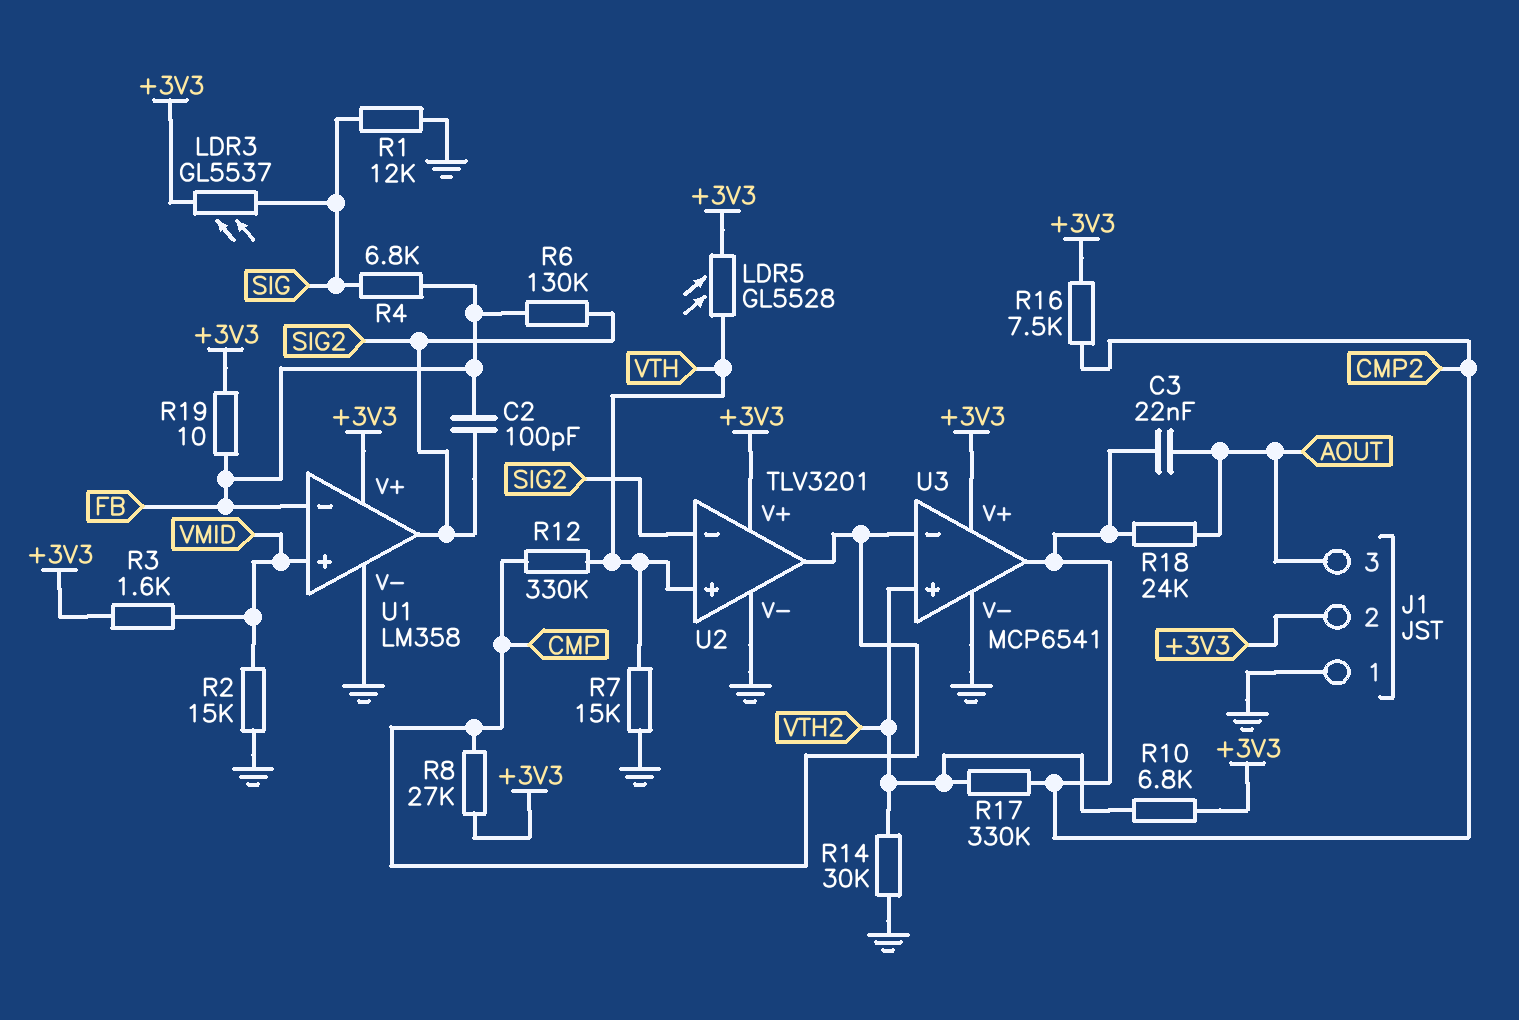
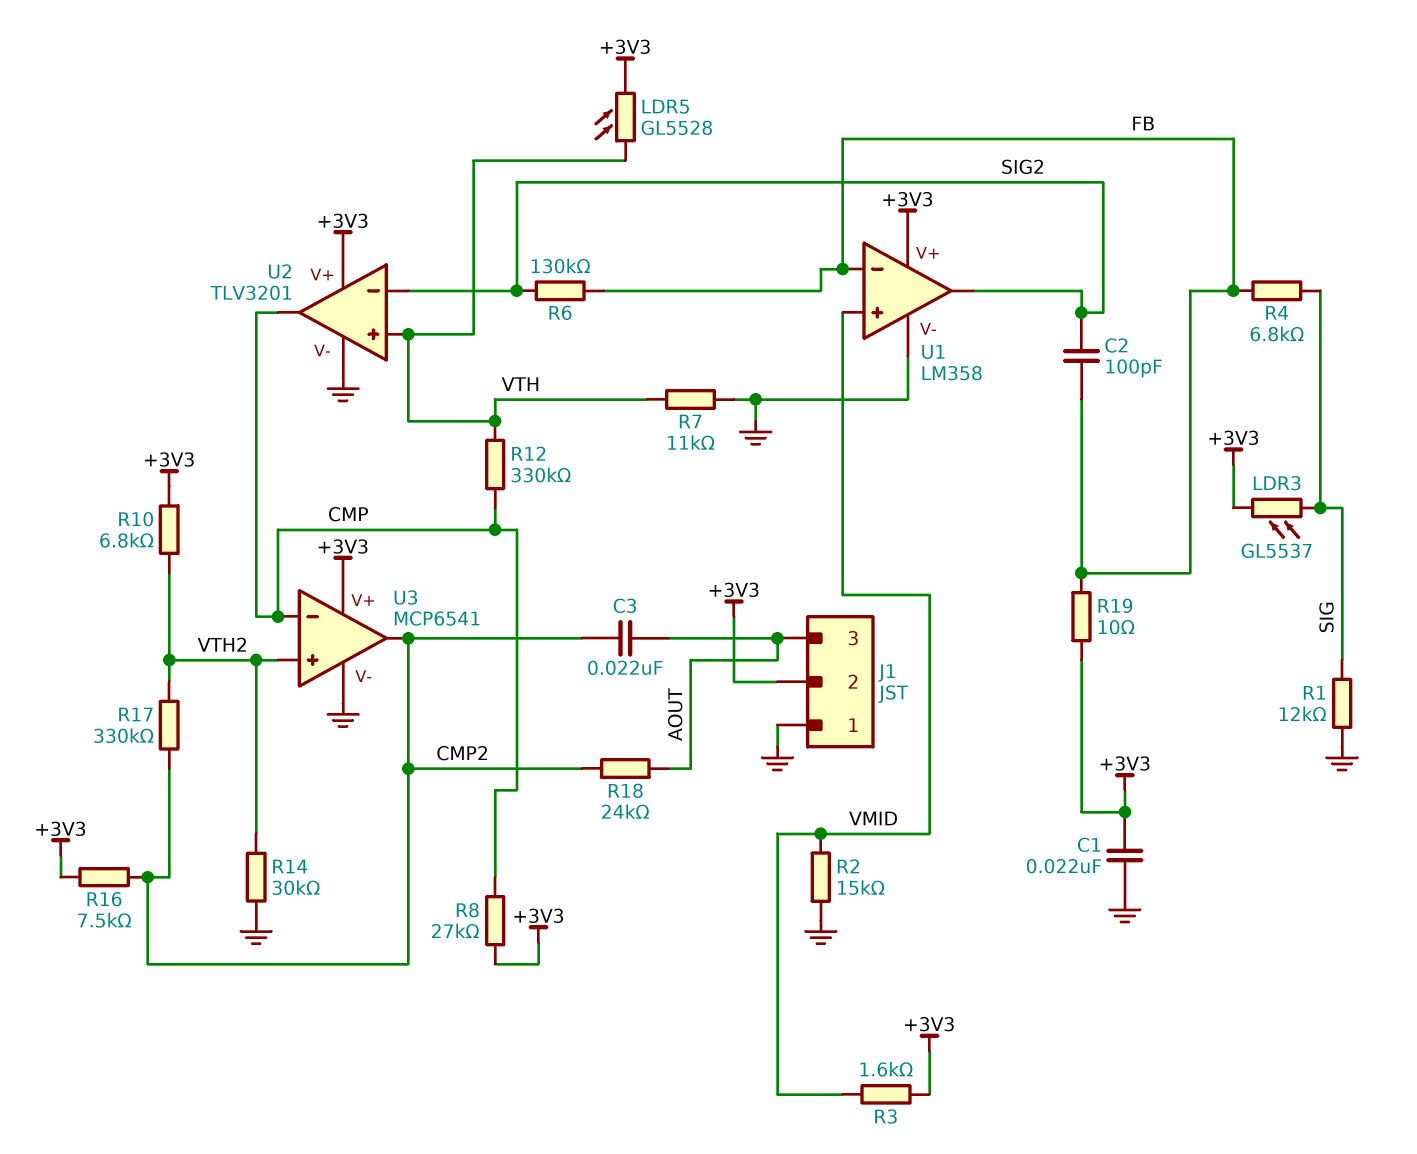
C1: none -> 22nF (+3V3, GND)
R7: 15k (GND, VTH) -> 11k (GND, VTH)

